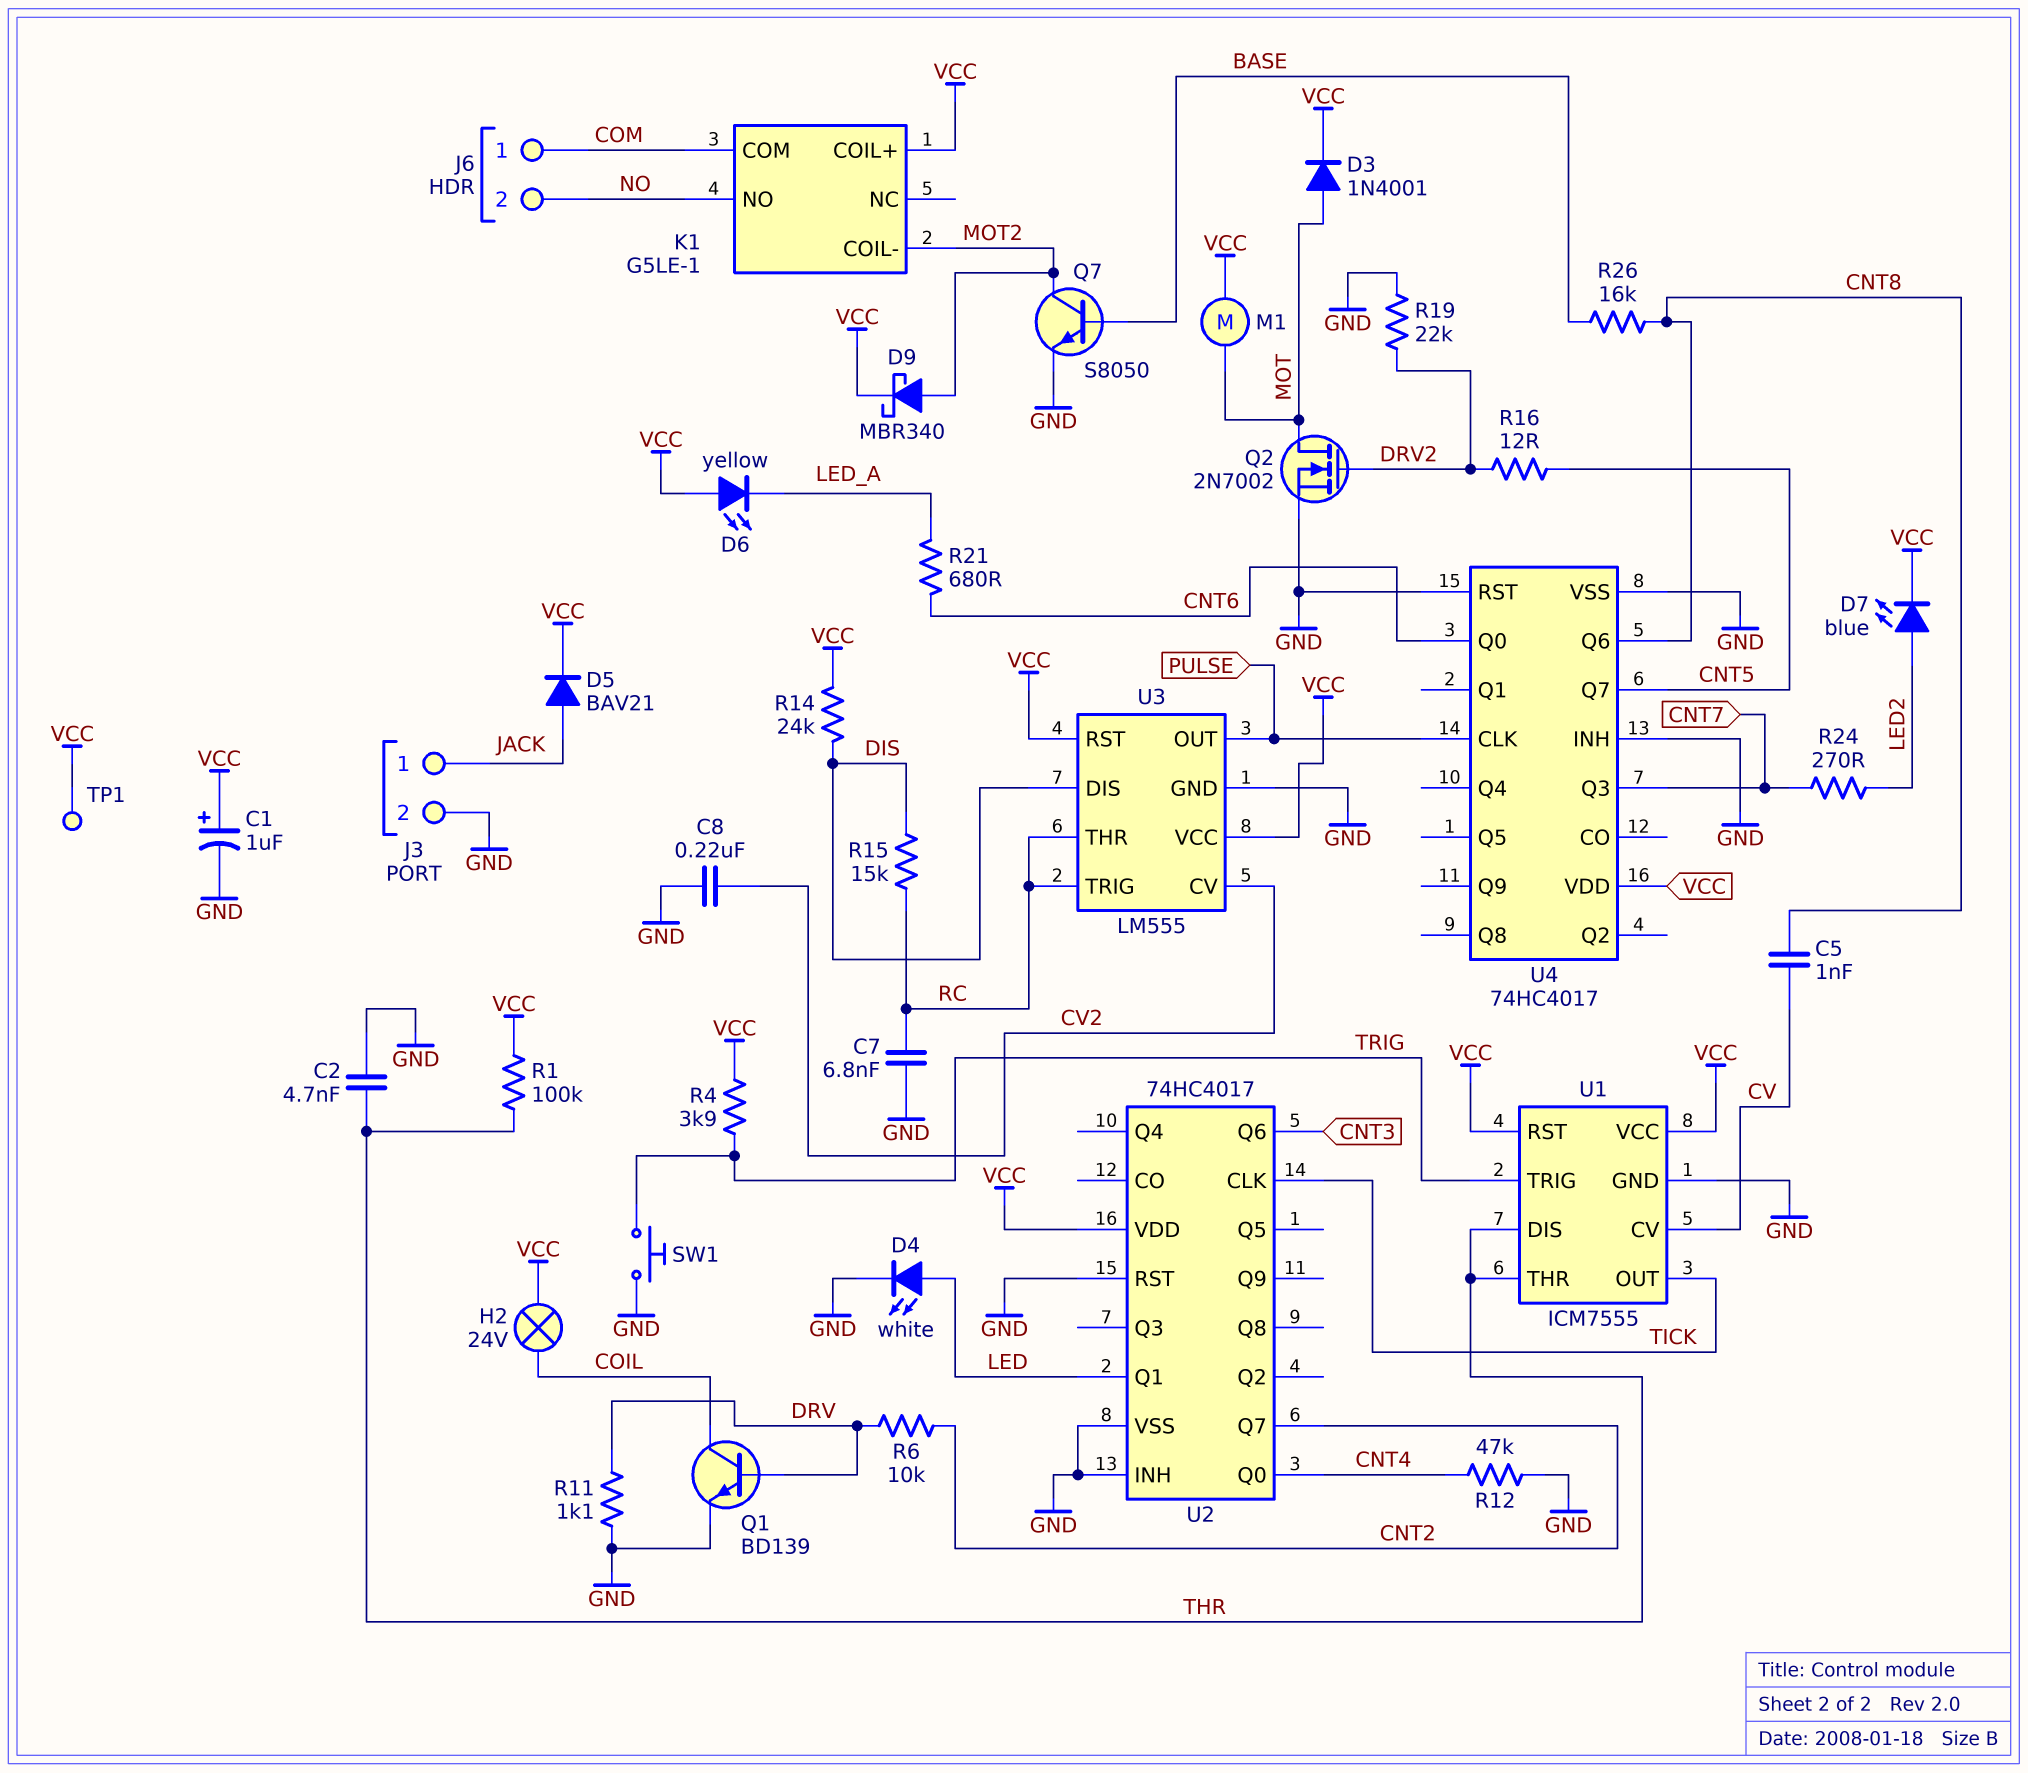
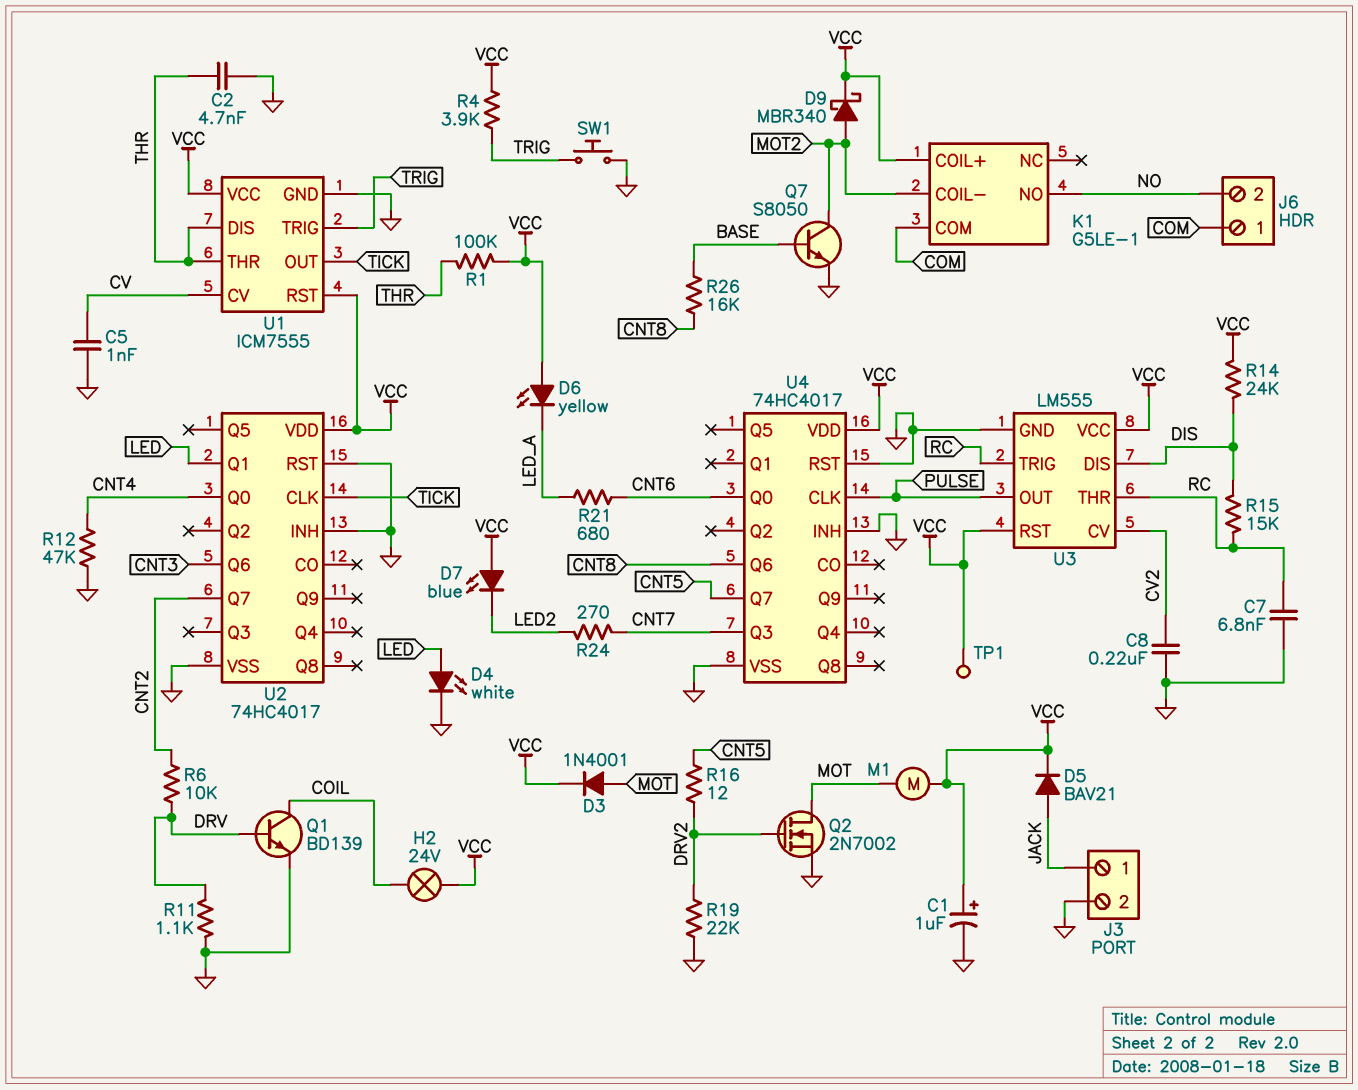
C5: 1nF (CNT8, CV) -> 1nF (CV, GND)
D7: LED blue (A LED2, K VCC) -> LED blue (A VCC, K LED2)

